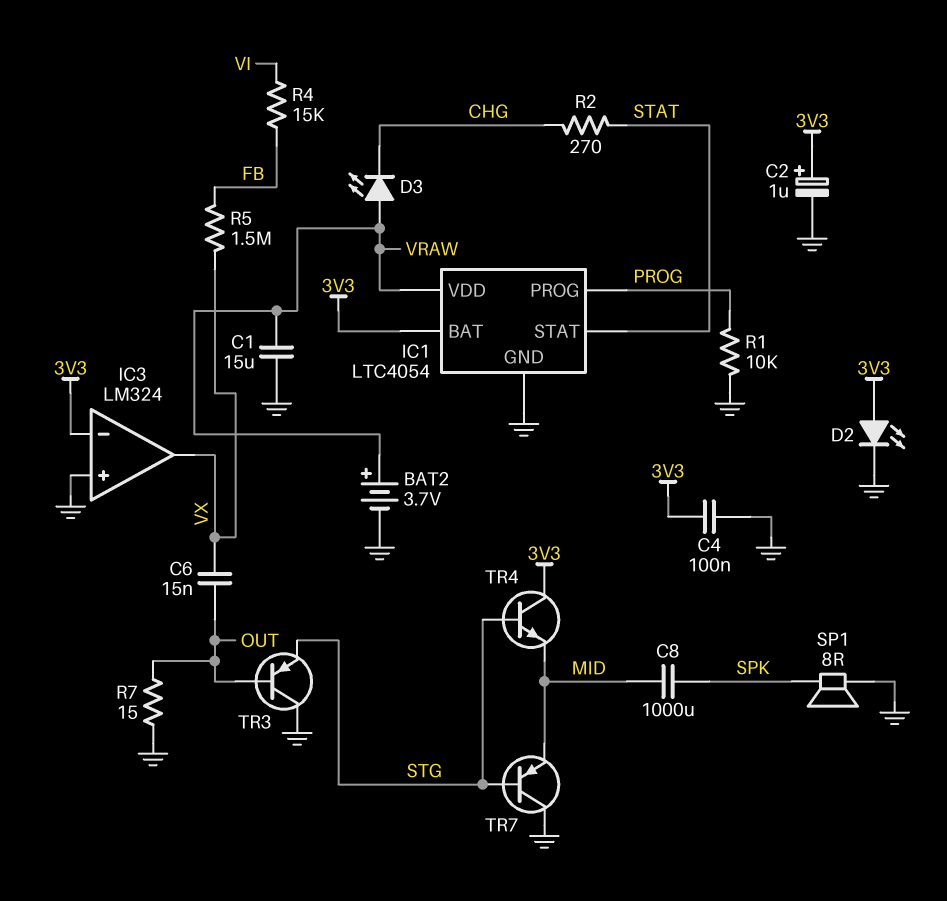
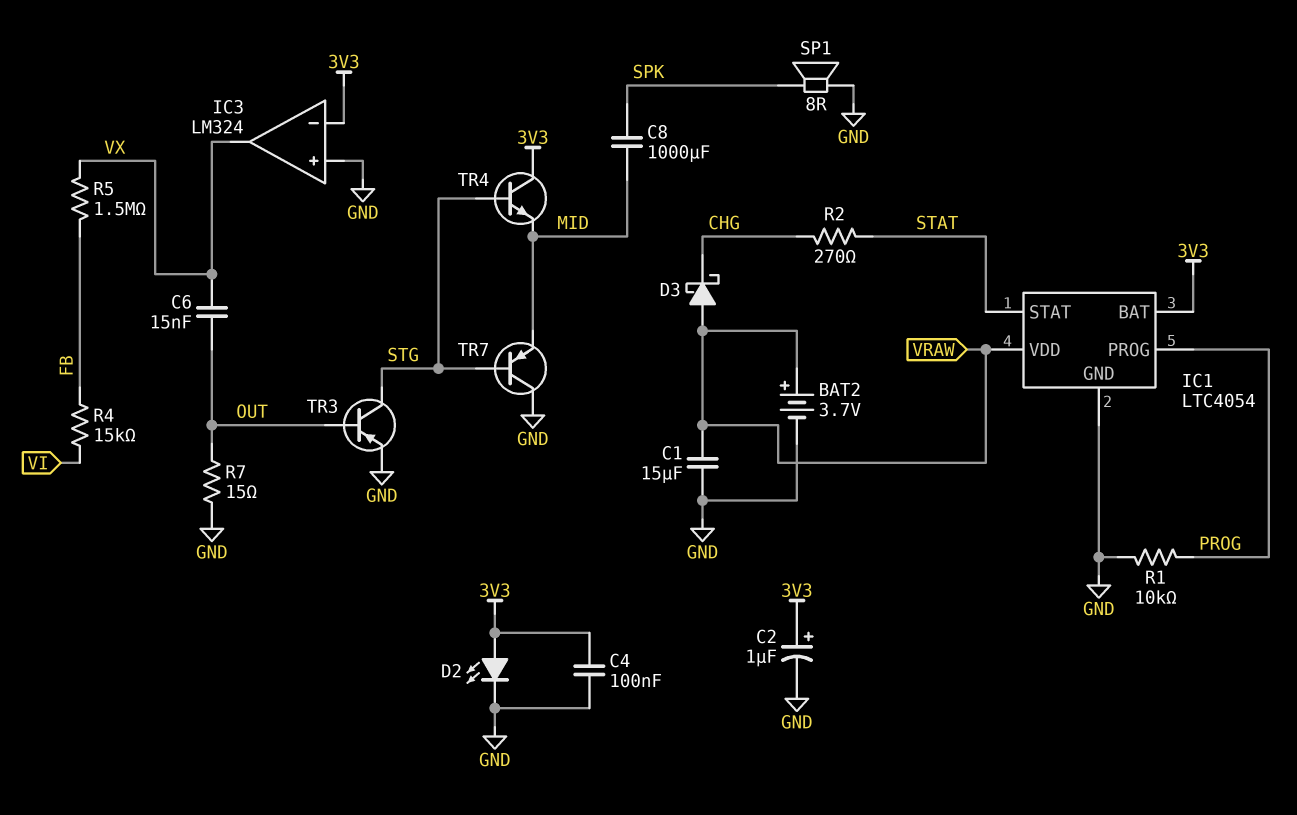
D3: LED (A VRAW, K CHG) -> schottky (A VRAW, K CHG)
TR3: PNP (B OUT, C GND, E STG) -> PNP (B OUT, C STG, E GND)

